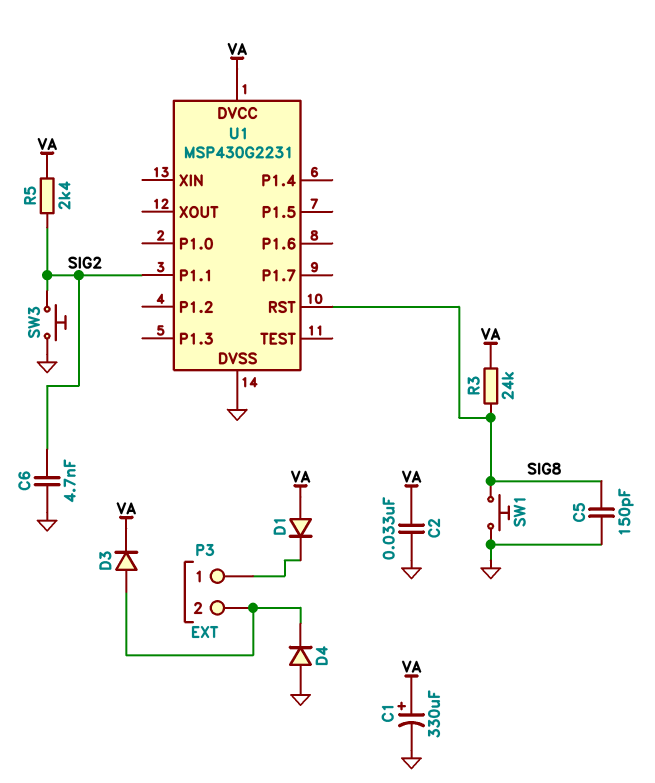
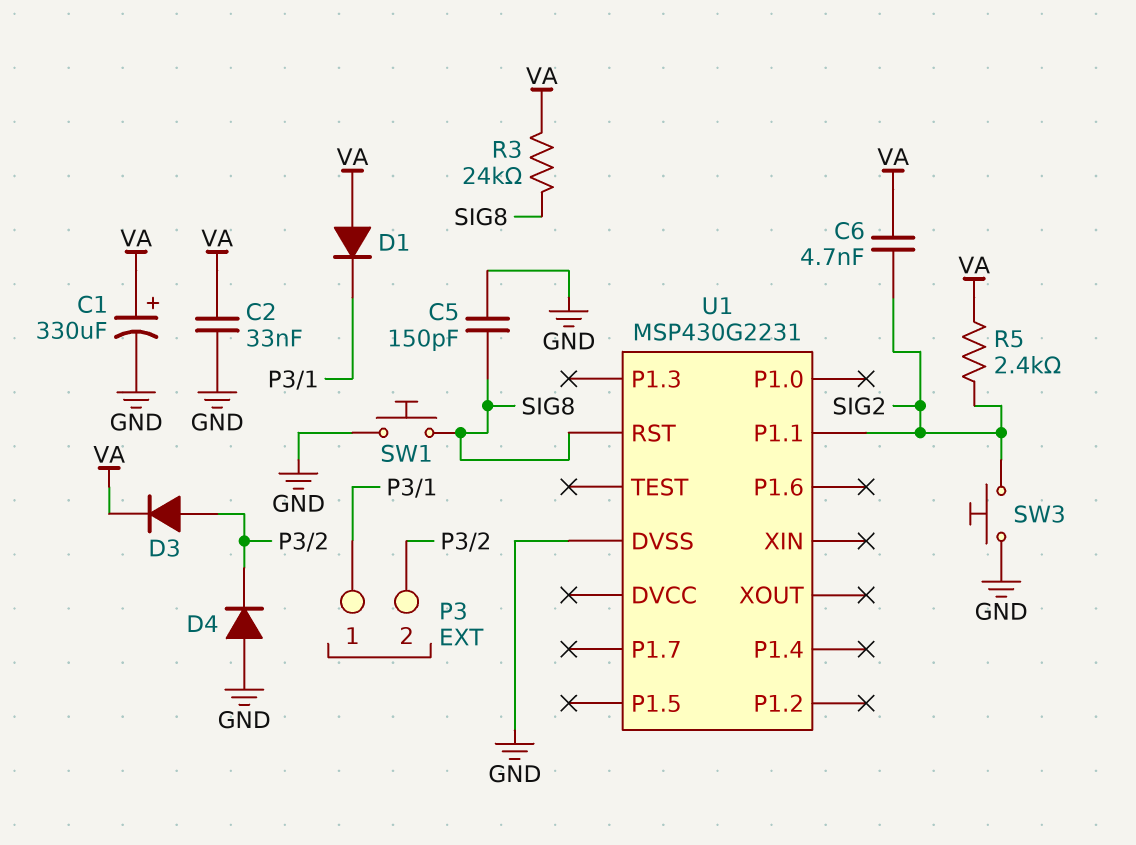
C6: 4.7nF (GND, SIG2) -> 4.7nF (SIG2, VA)
U1 pin DVCC: VA -> none

